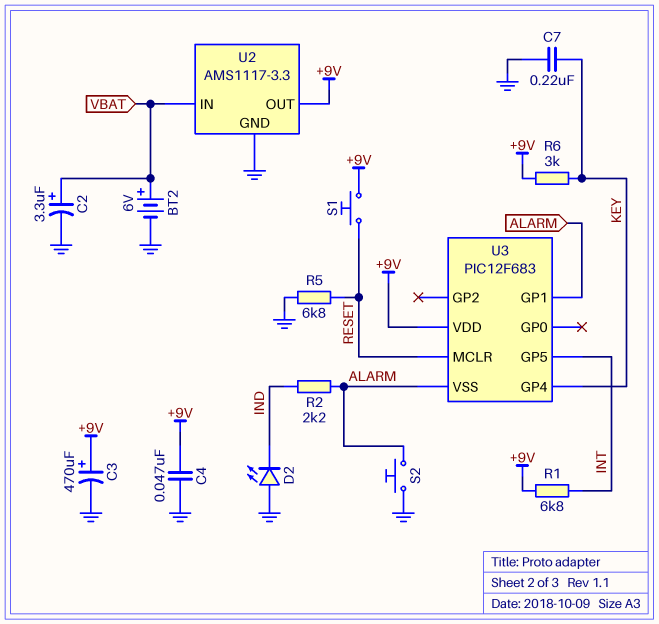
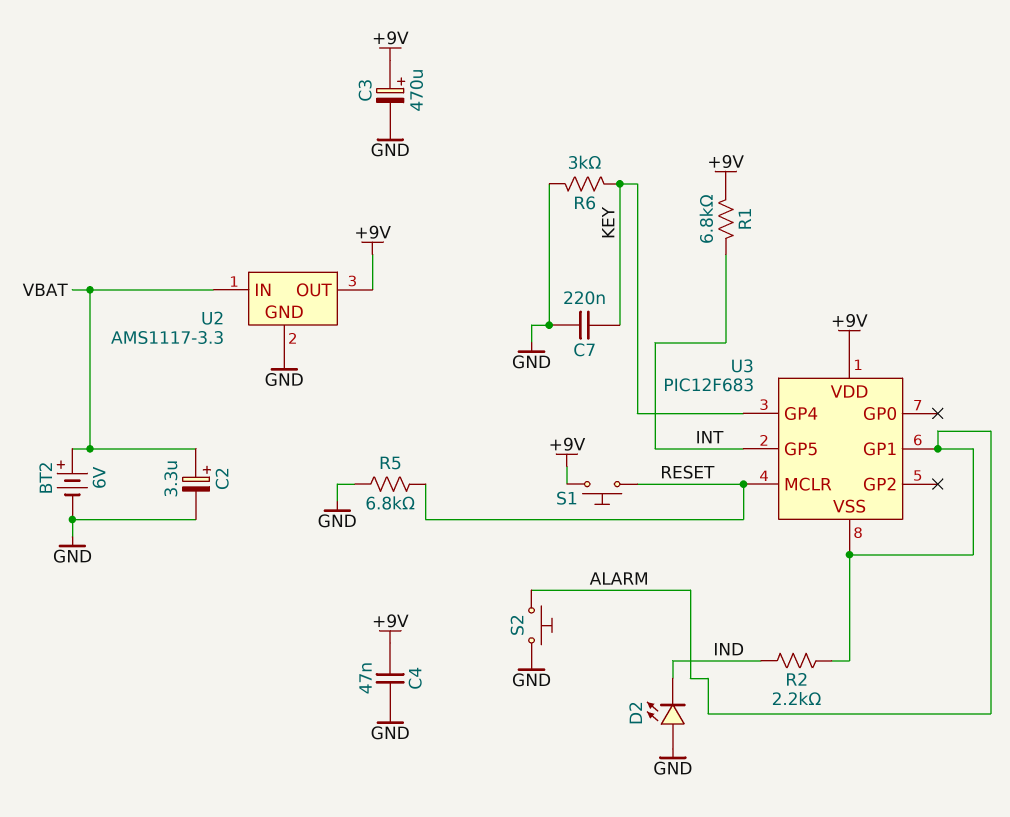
R6: 3k (+9V, KEY) -> 3k (GND, KEY)

